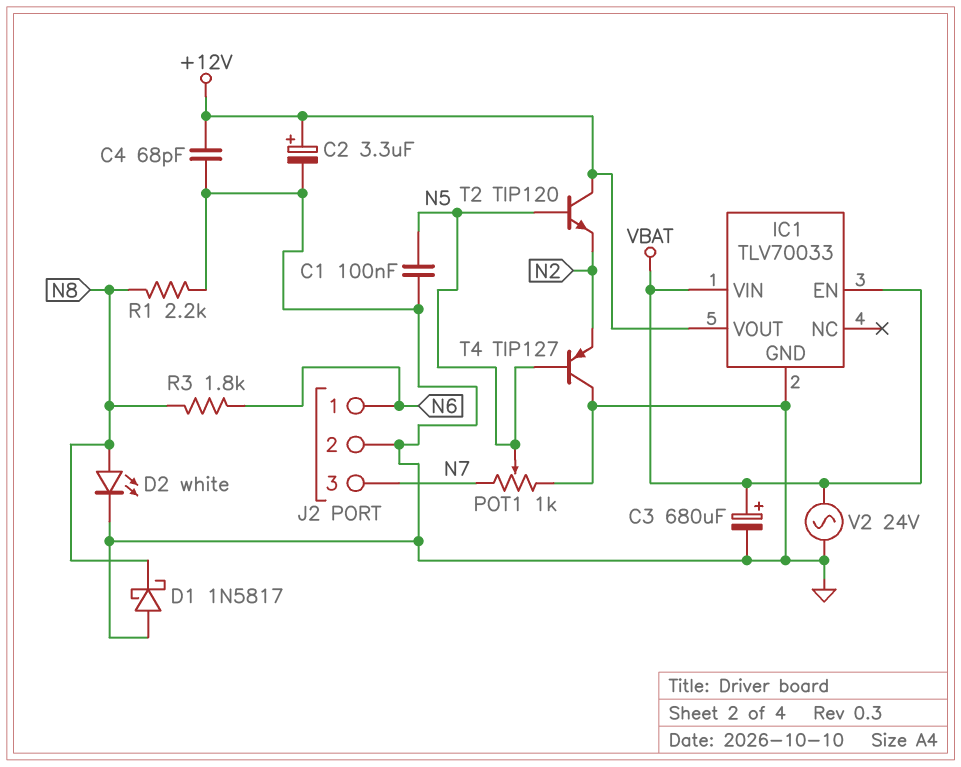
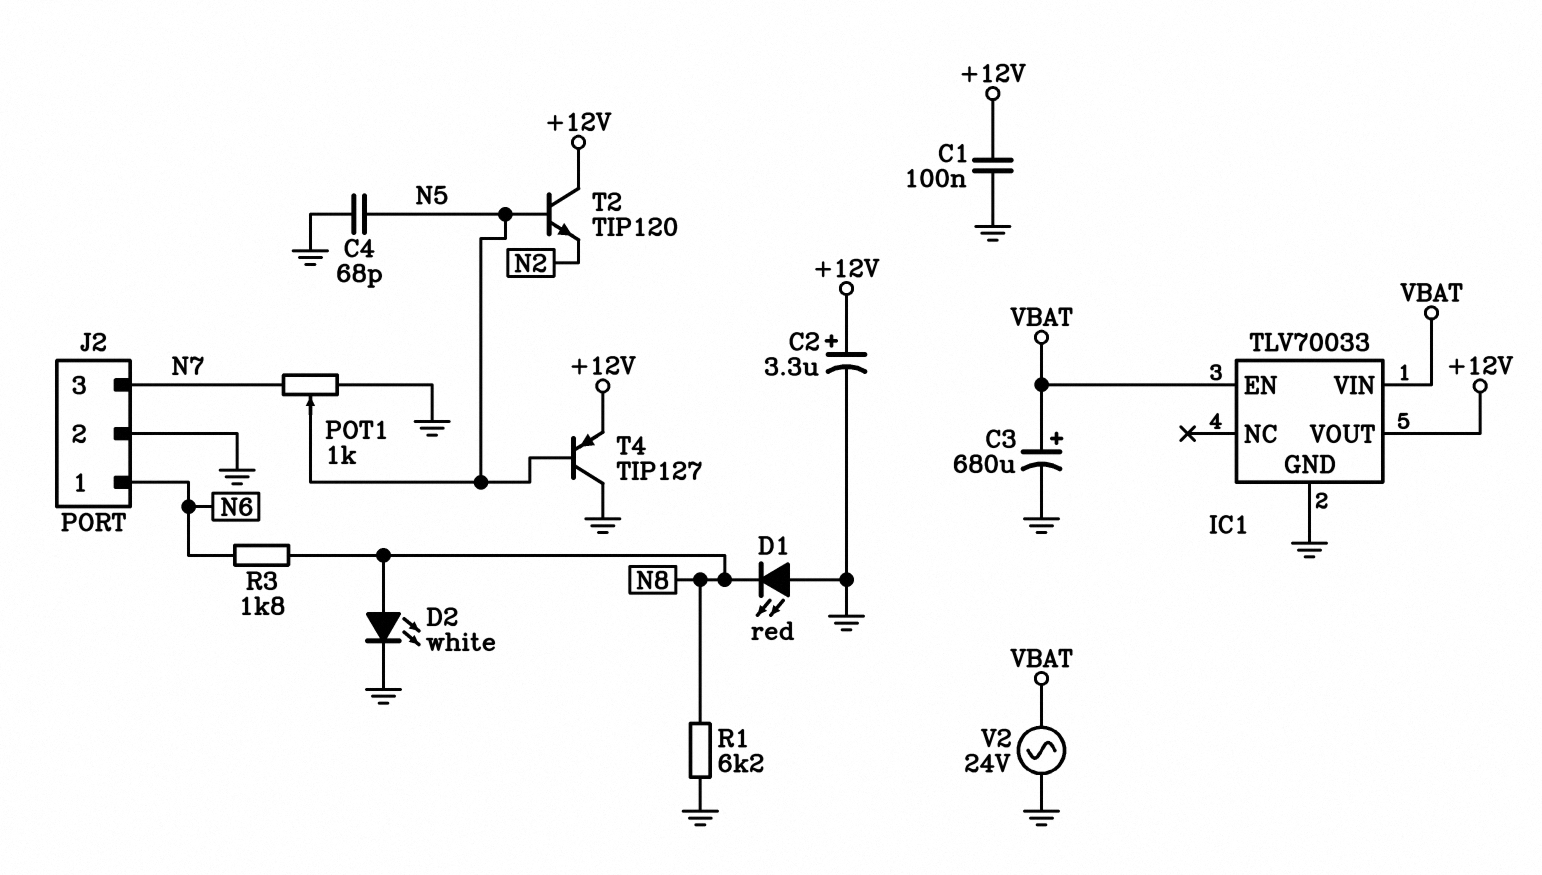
C1: 100nF (GND, N5) -> 100nF (+12V, GND)
C4: 68pF (+12V, GND) -> 68pF (GND, N5)
D1: schottky 1N5817 (A GND, K N8) -> LED red (A GND, K N8)
R1: 2.2k (GND, N8) -> 6.2k (GND, N8)
T4: PNP TIP127 (B N5, C GND, E N2) -> PNP TIP127 (B N5, C GND, E +12V)

